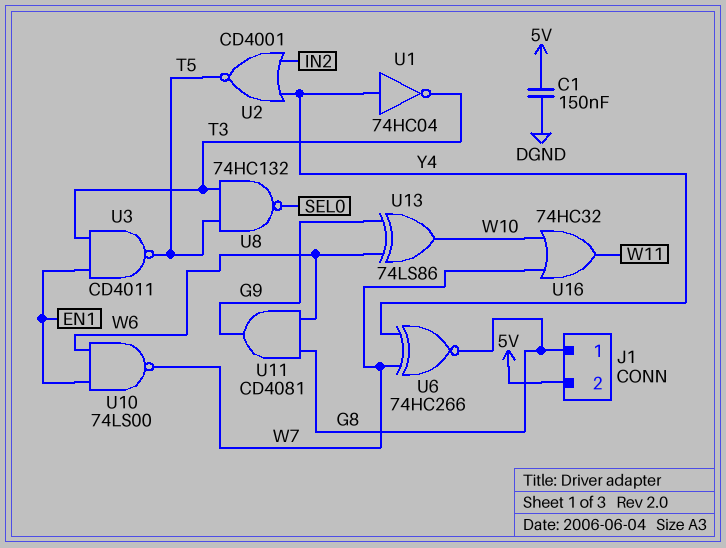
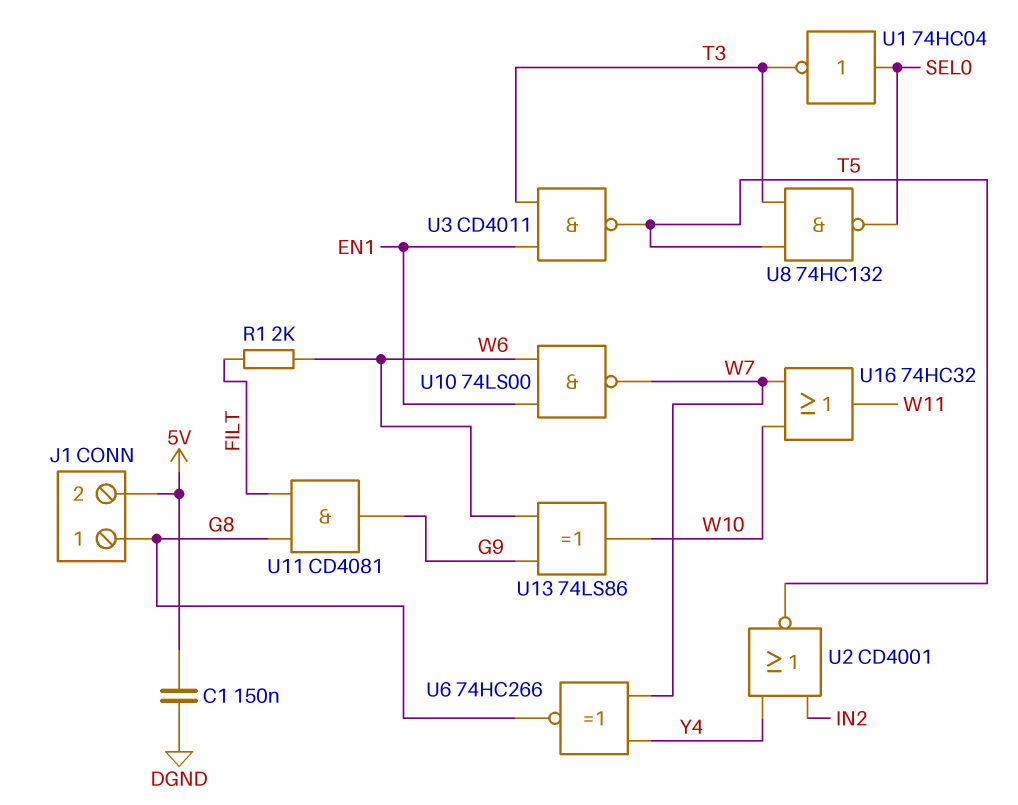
R1: none -> 2k (FILT, W6)
U1: NOT 74HC04 (in Y4, out T3) -> NOT 74HC04 (in SEL0, out T3)
U11: AND CD4081 (in G8, in W6, out G9) -> AND CD4081 (in FILT, in G8, out G9)

